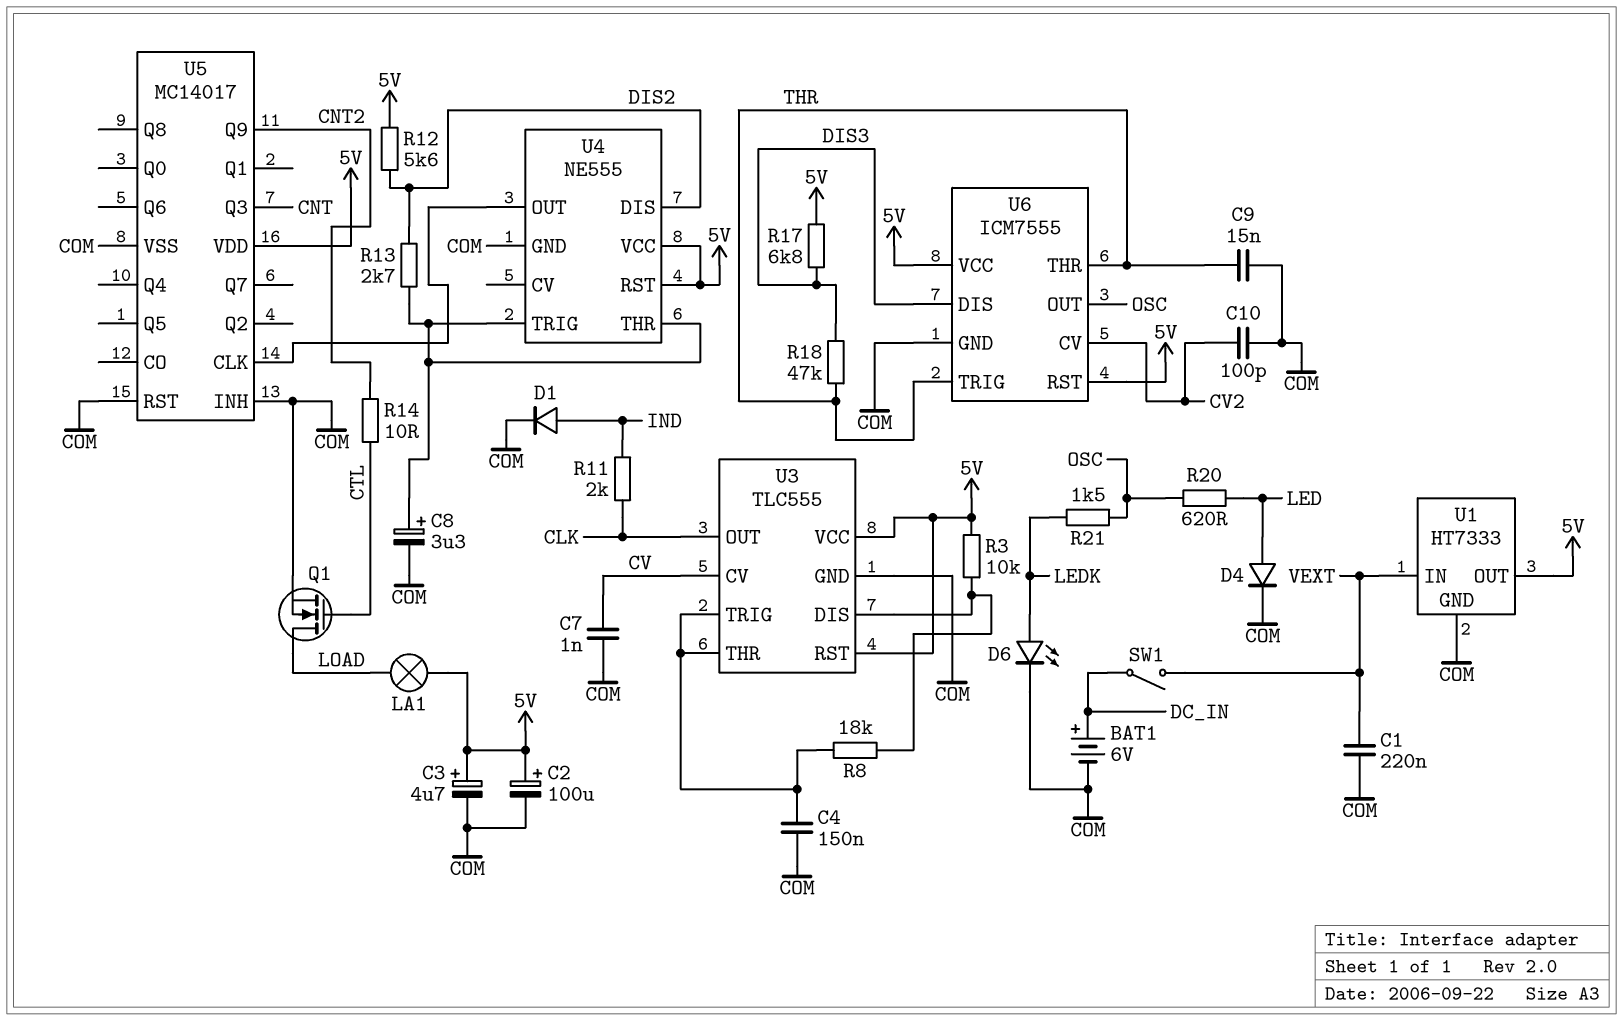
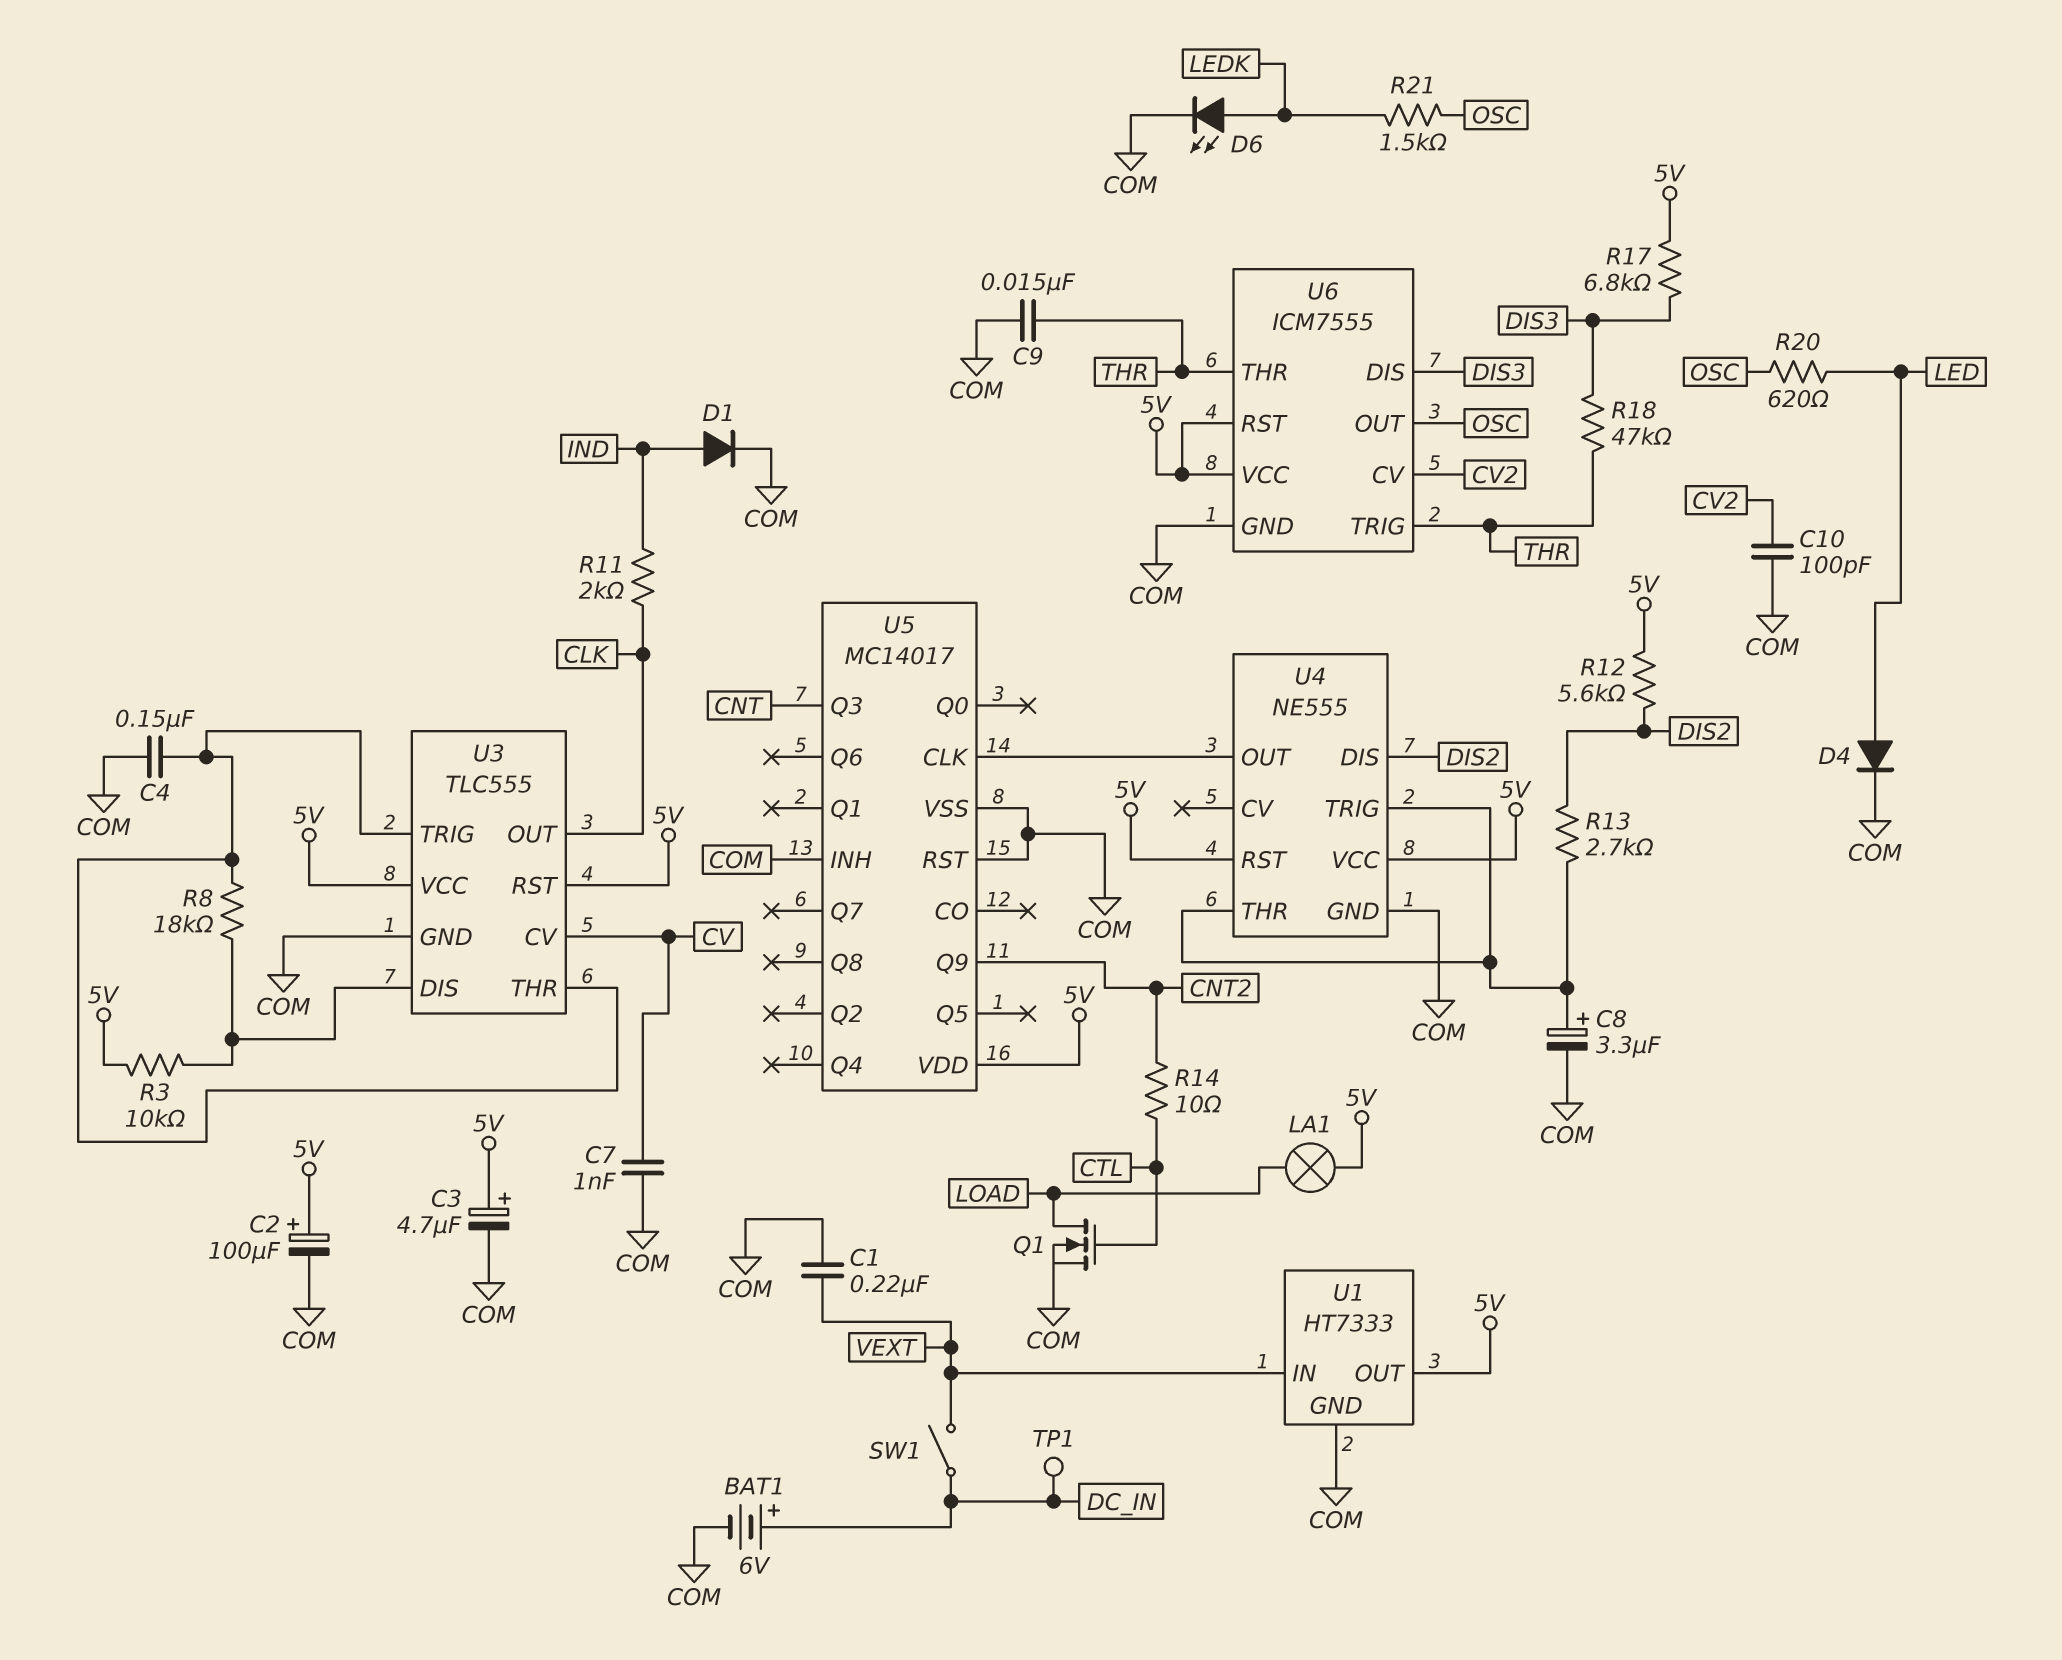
TP1: none -> test point (DC_IN)

